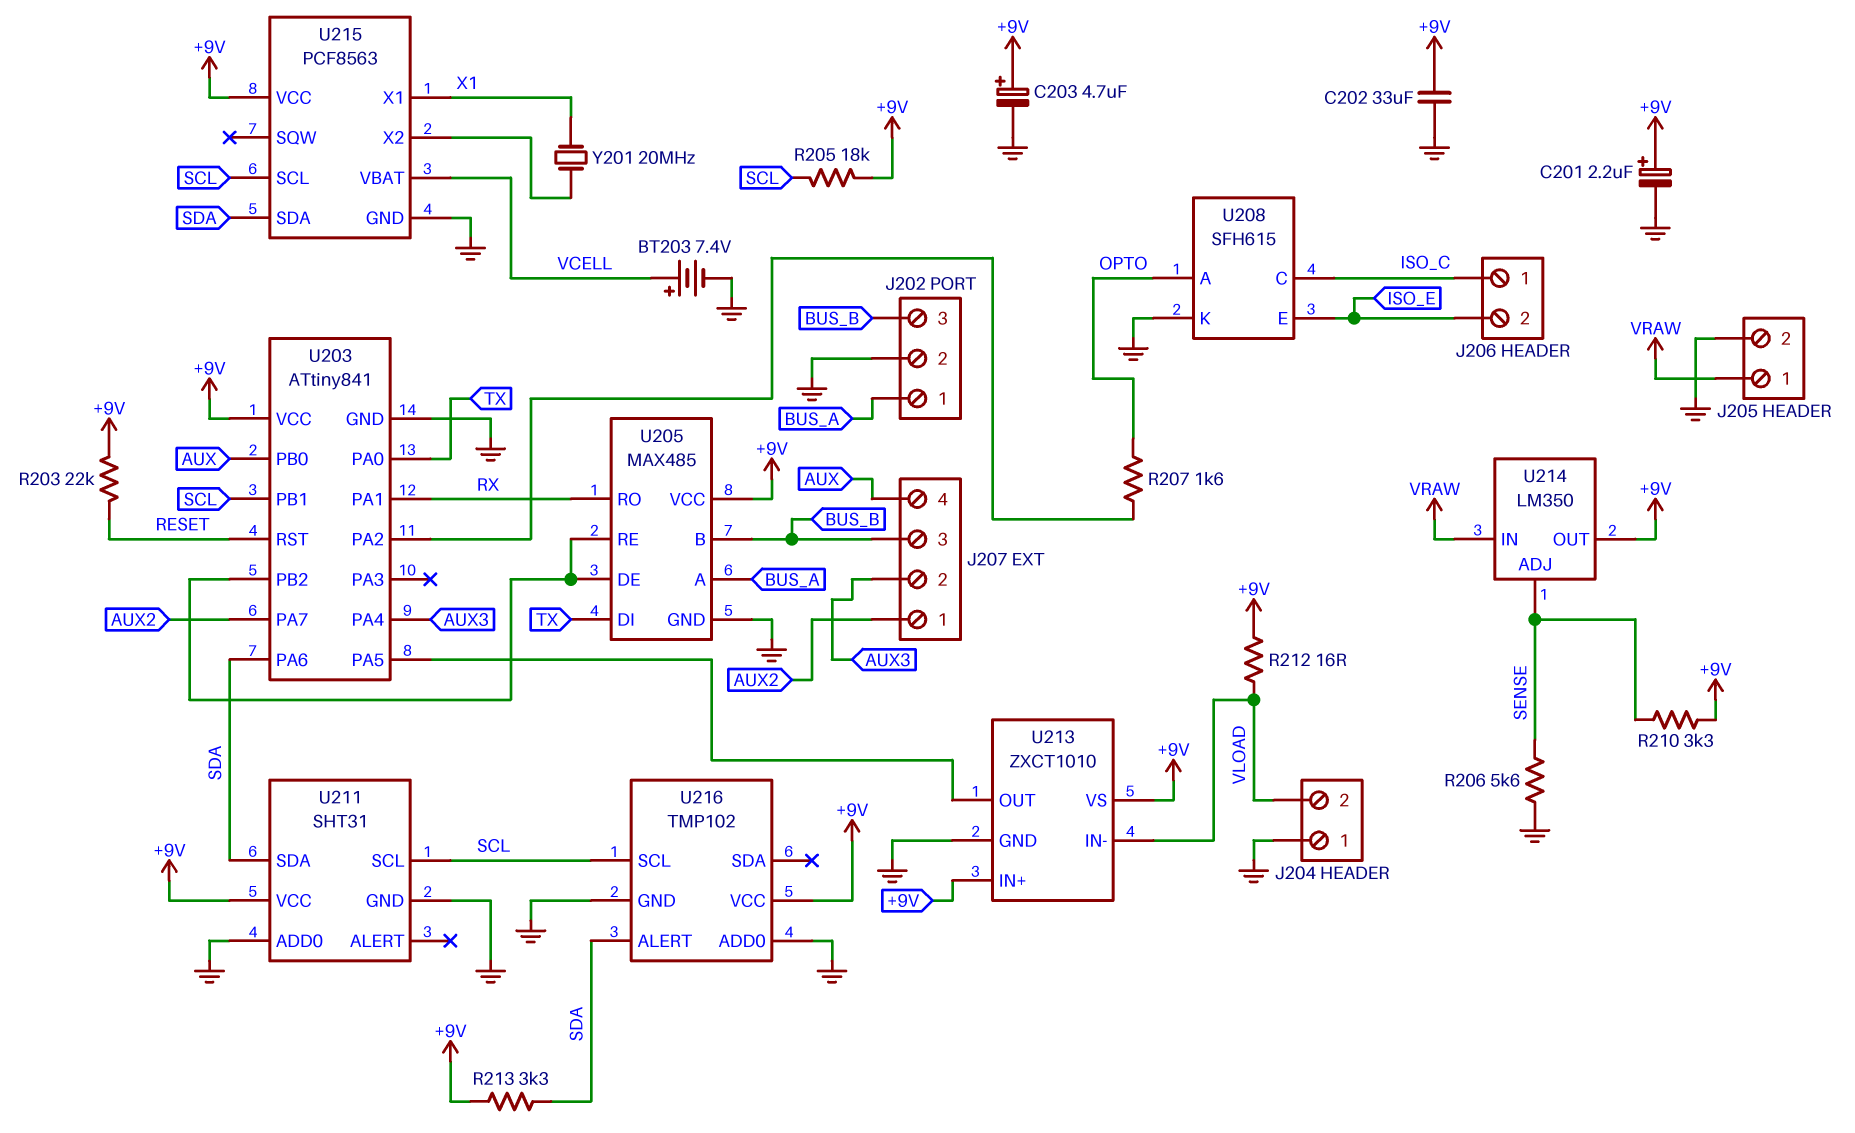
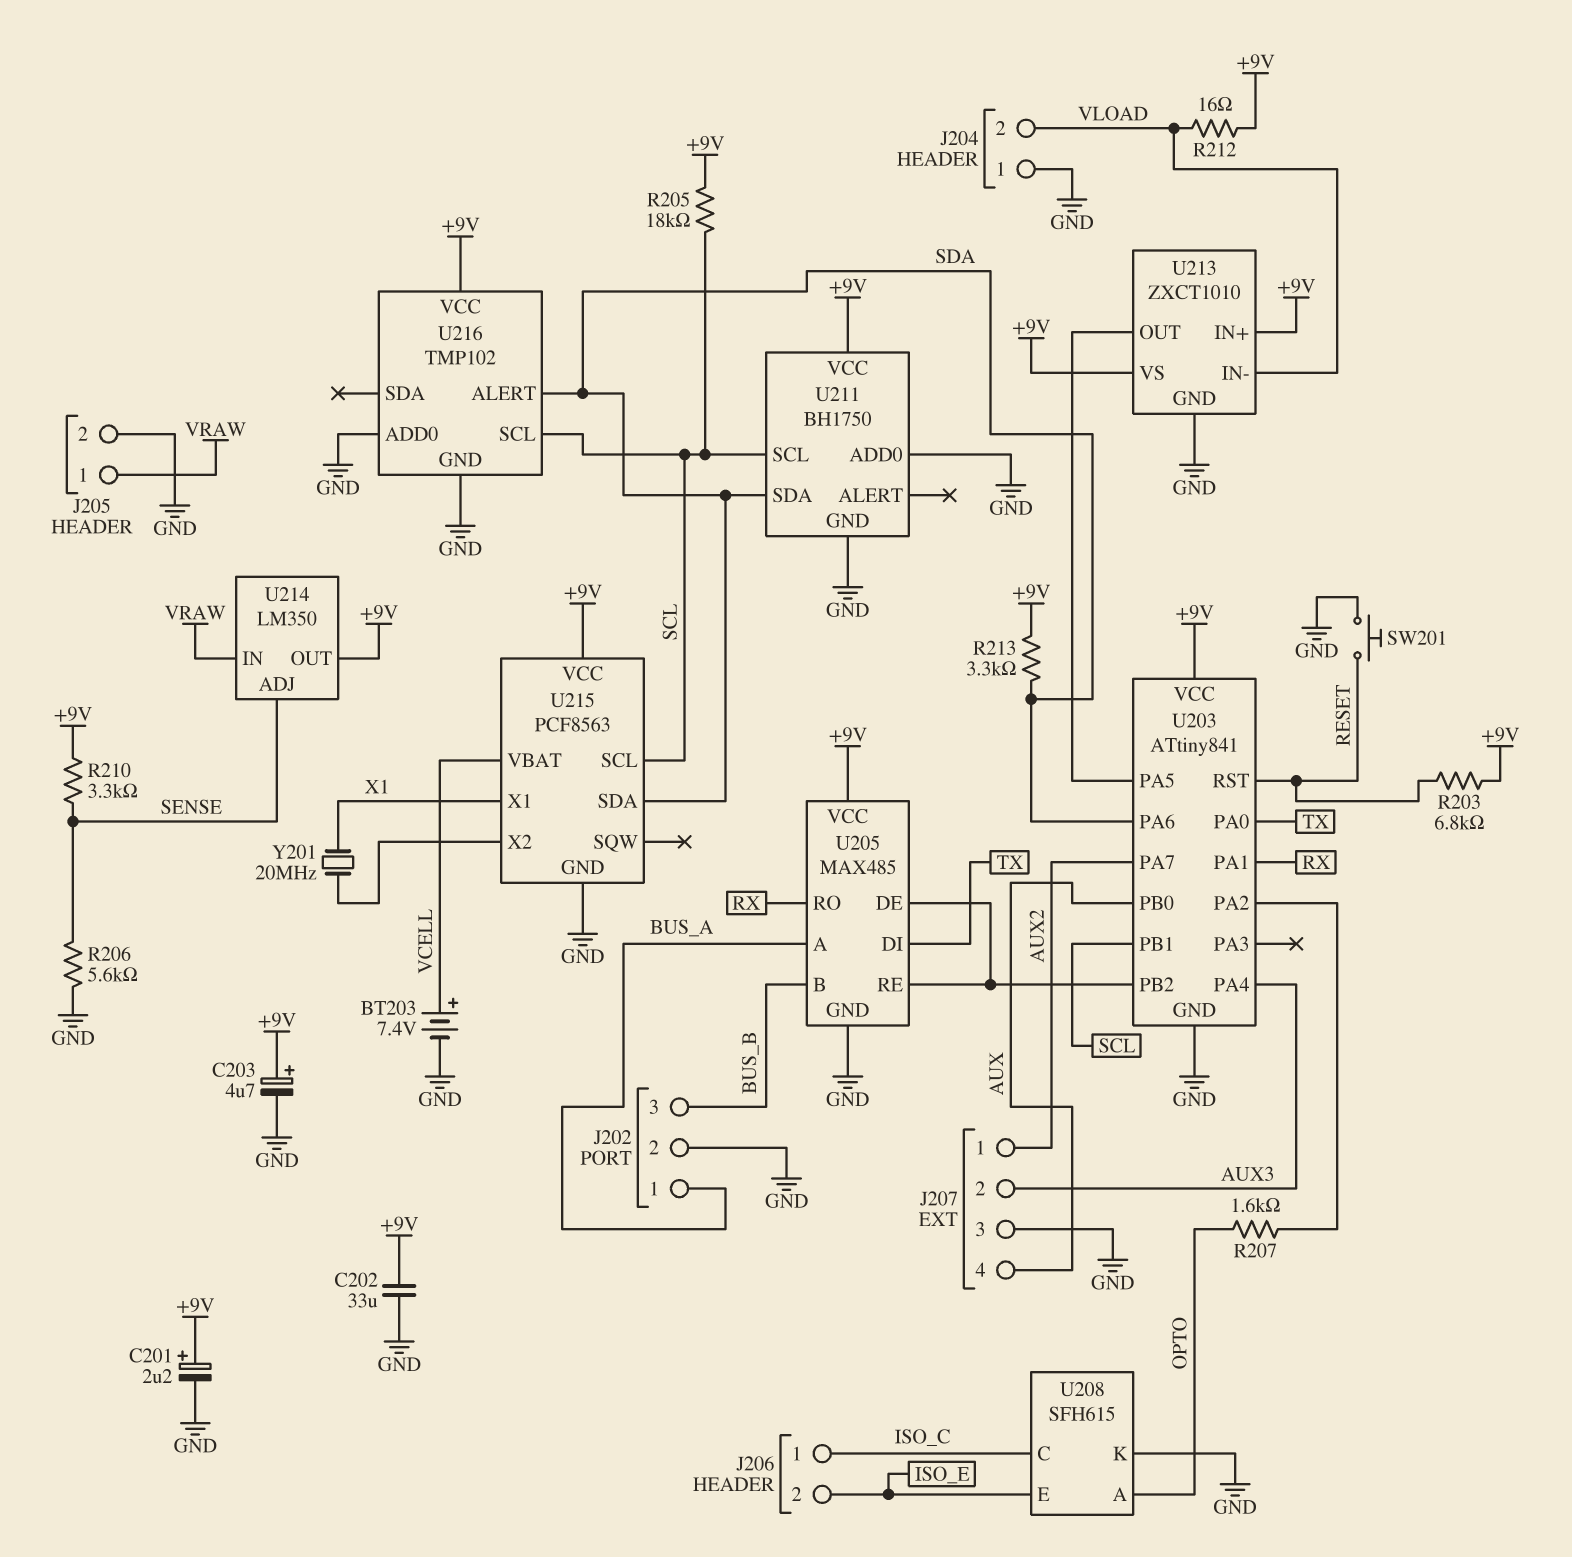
J207 pin 3: BUS_B -> GND
R203: 22k (+9V, RESET) -> 6.8k (+9V, RESET)
SW201: none -> button (GND, RESET)
U211: SHT31 -> BH1750

